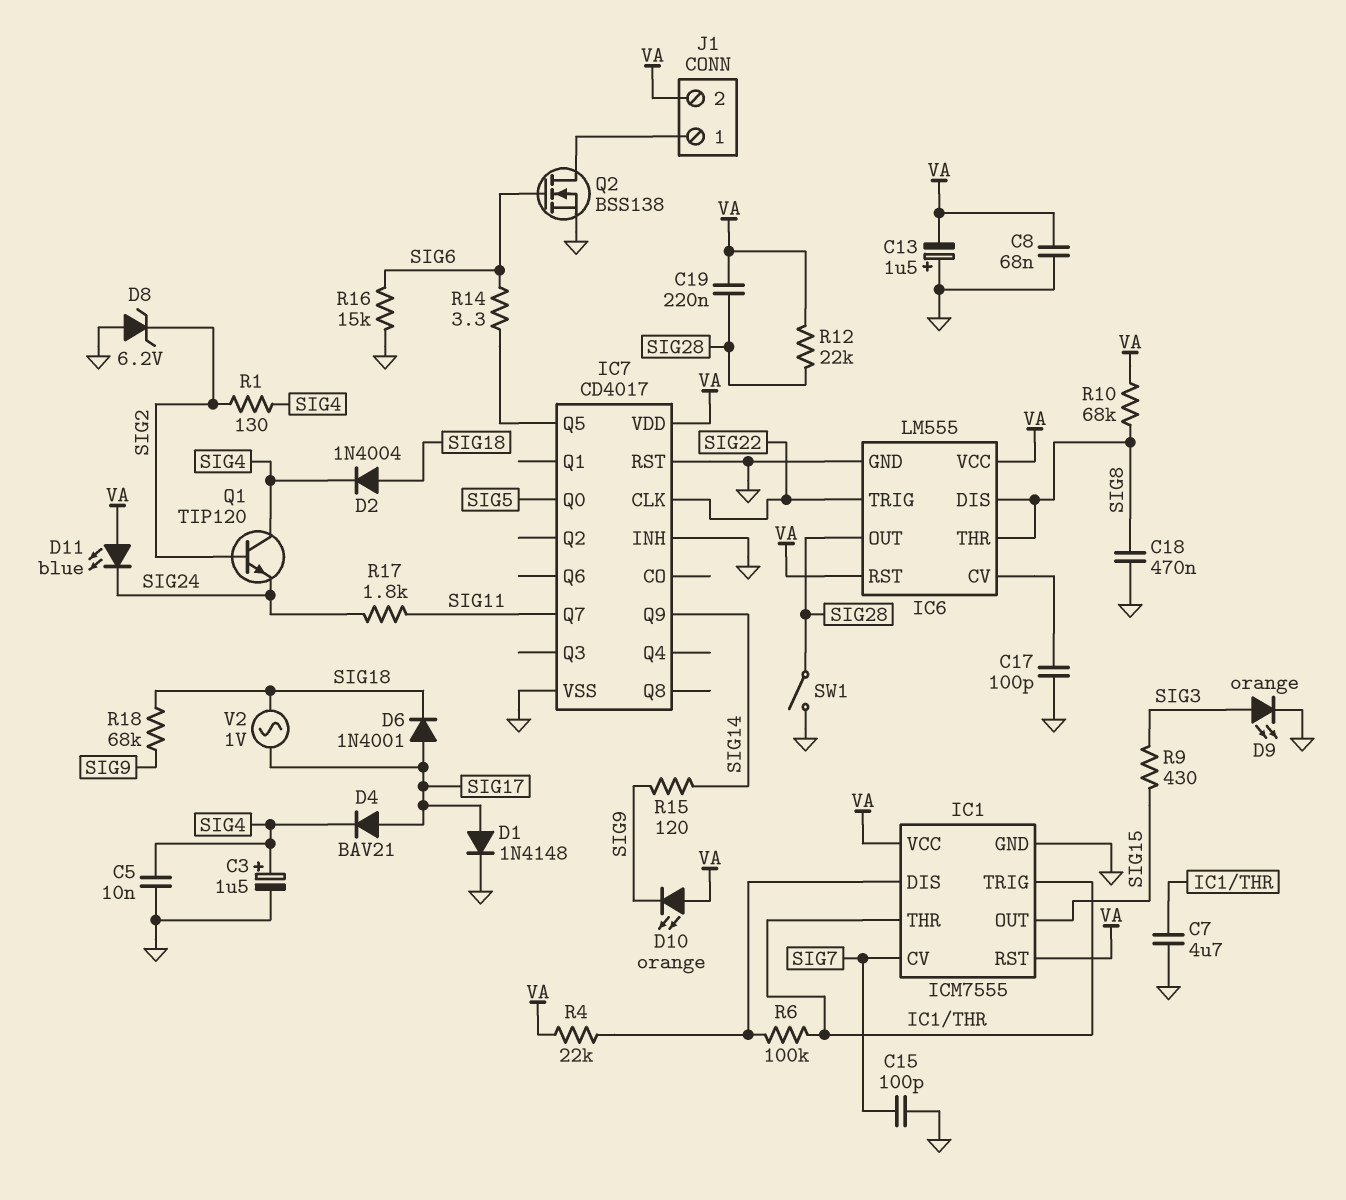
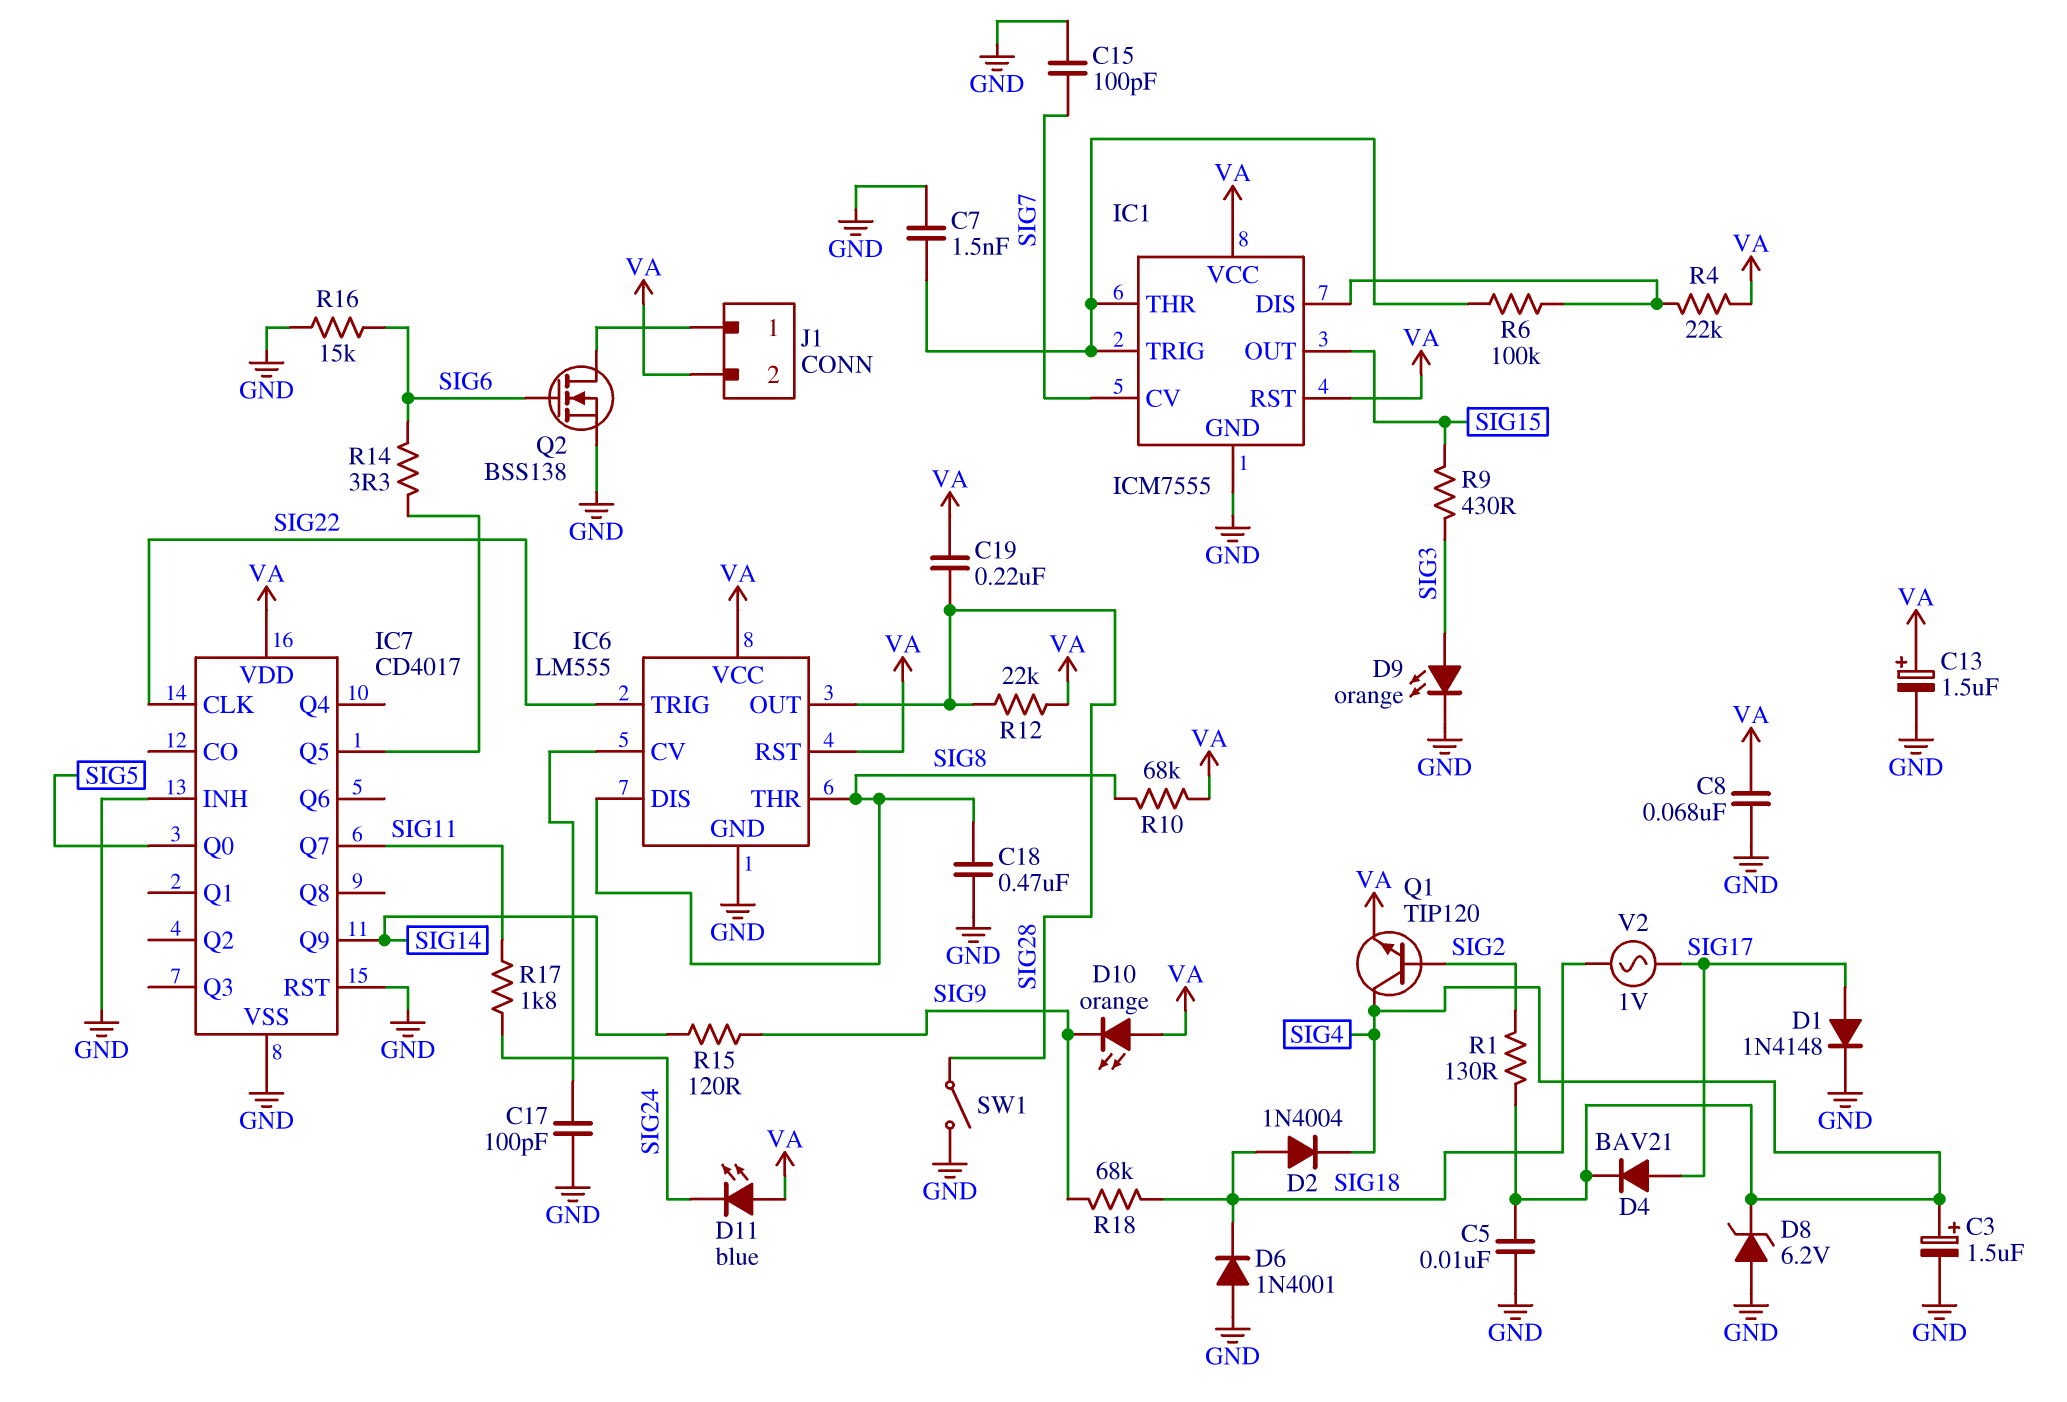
C7: 4.7uF (GND, IC1/THR) -> 1.5nF (GND, IC1/THR)
C13: 1.5uF (plus GND, minus VA) -> 1.5uF (plus VA, minus GND)
D6: diode 1N4001 (A SIG17, K SIG18) -> diode 1N4001 (A GND, K SIG18)
D8: zener 6.2V (A GND, K SIG2) -> zener 6.2V (A GND, K SIG4)
Q1: NPN TIP120 (B SIG2, C SIG4, E SIG24) -> NPN TIP120 (B SIG2, C SIG4, E VA)

